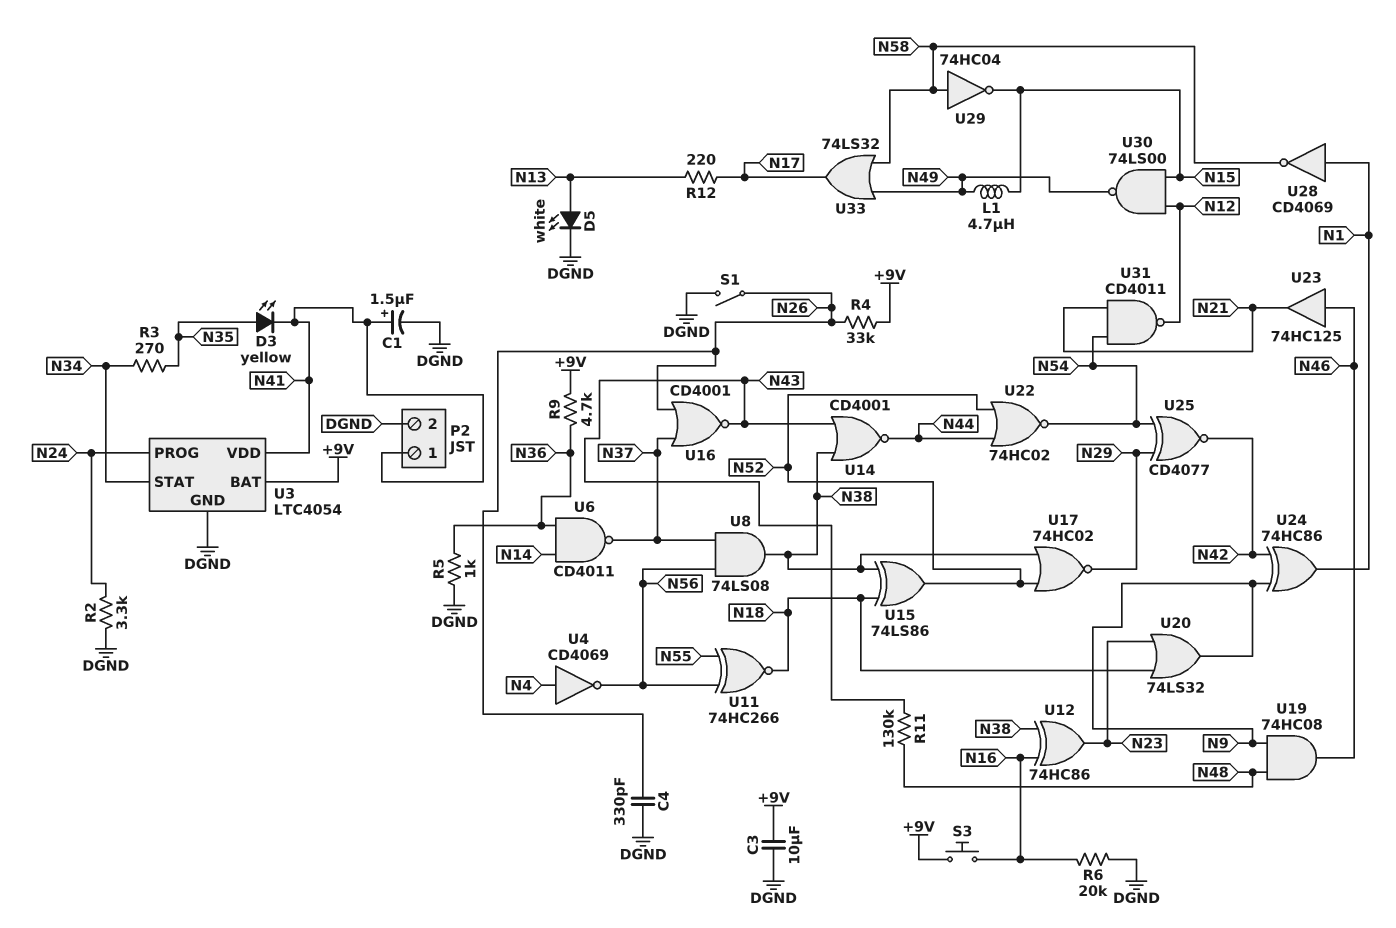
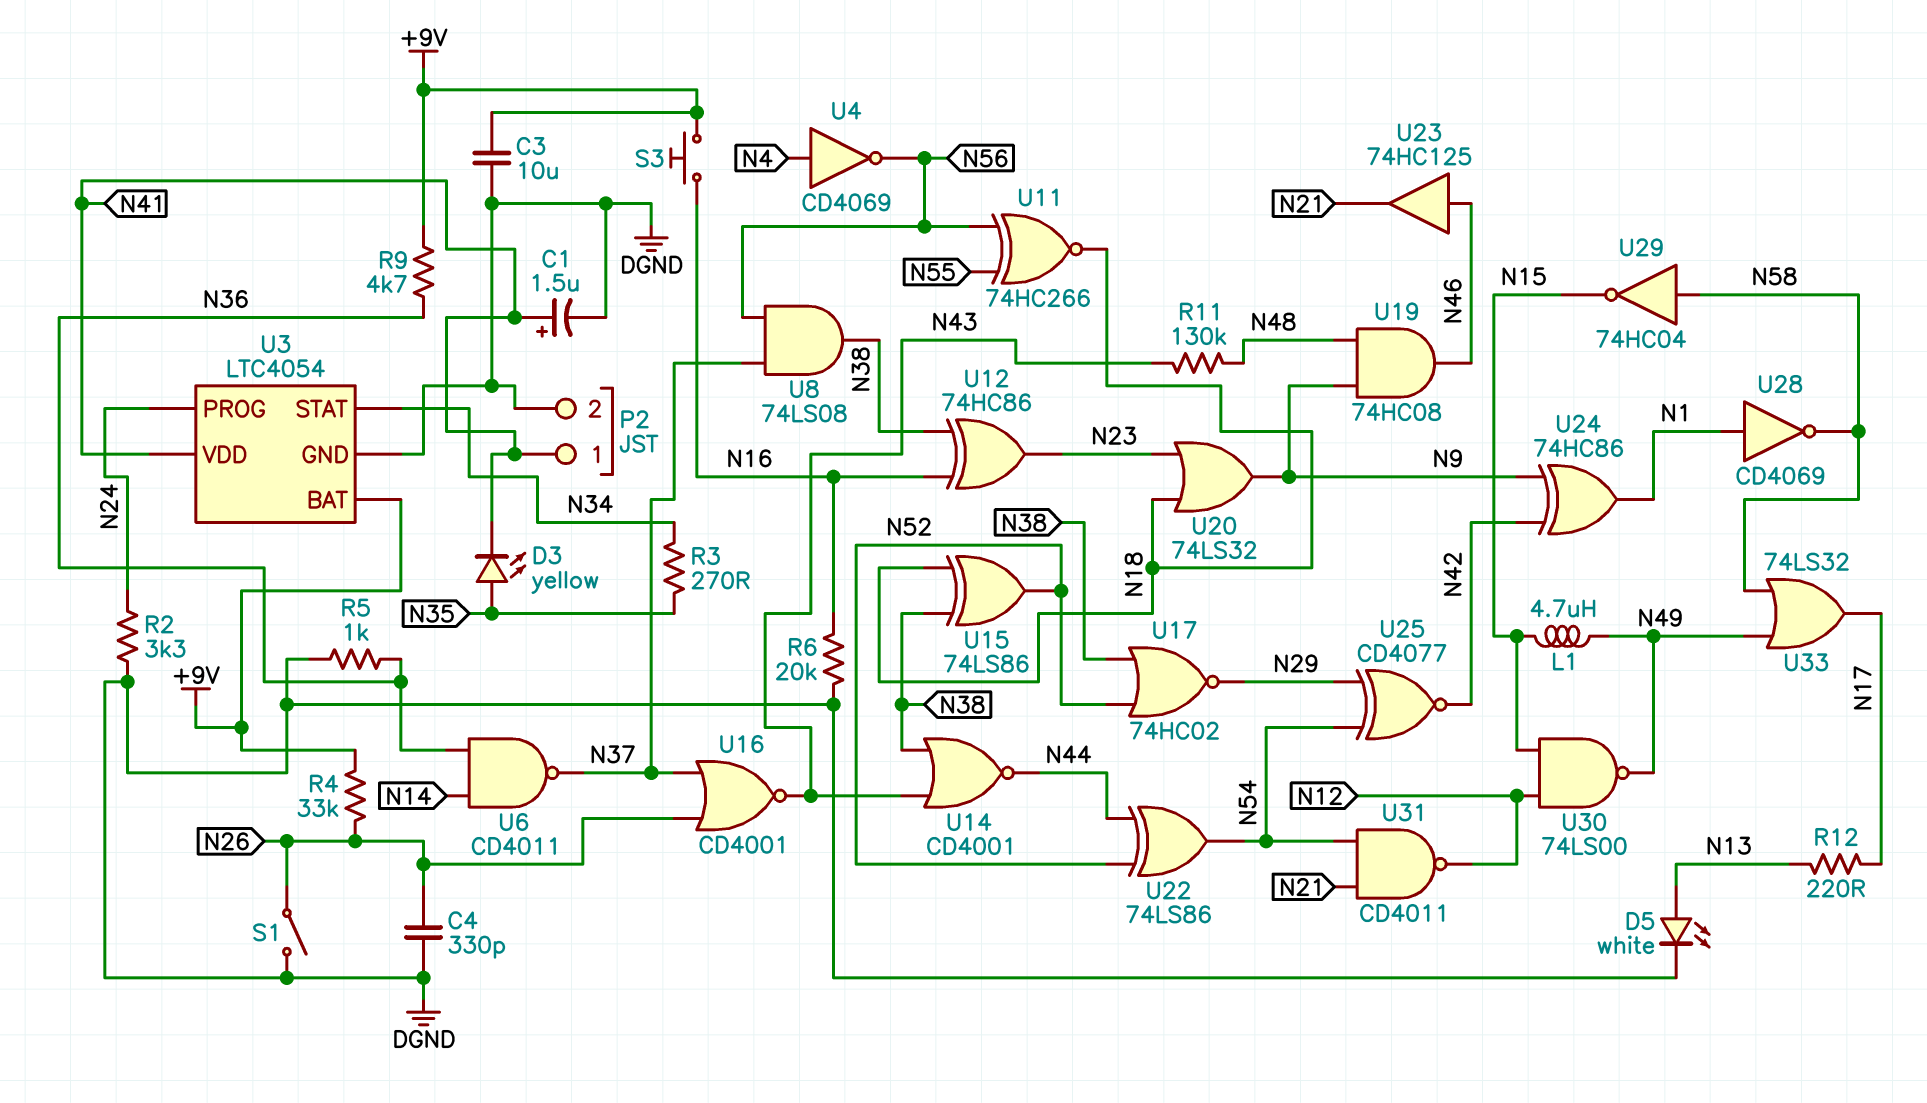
U22: NOR 74HC02 (in N44, in N52, out N54) -> XOR 74LS86 (in N44, in N52, out N54)

